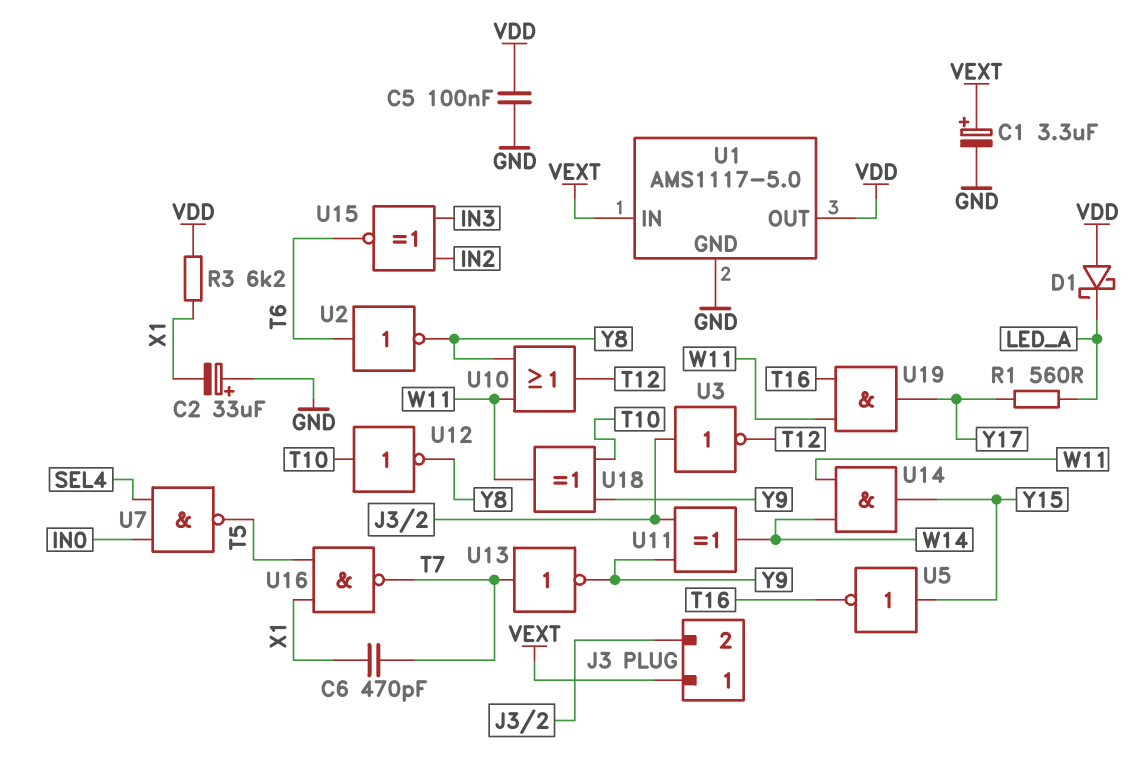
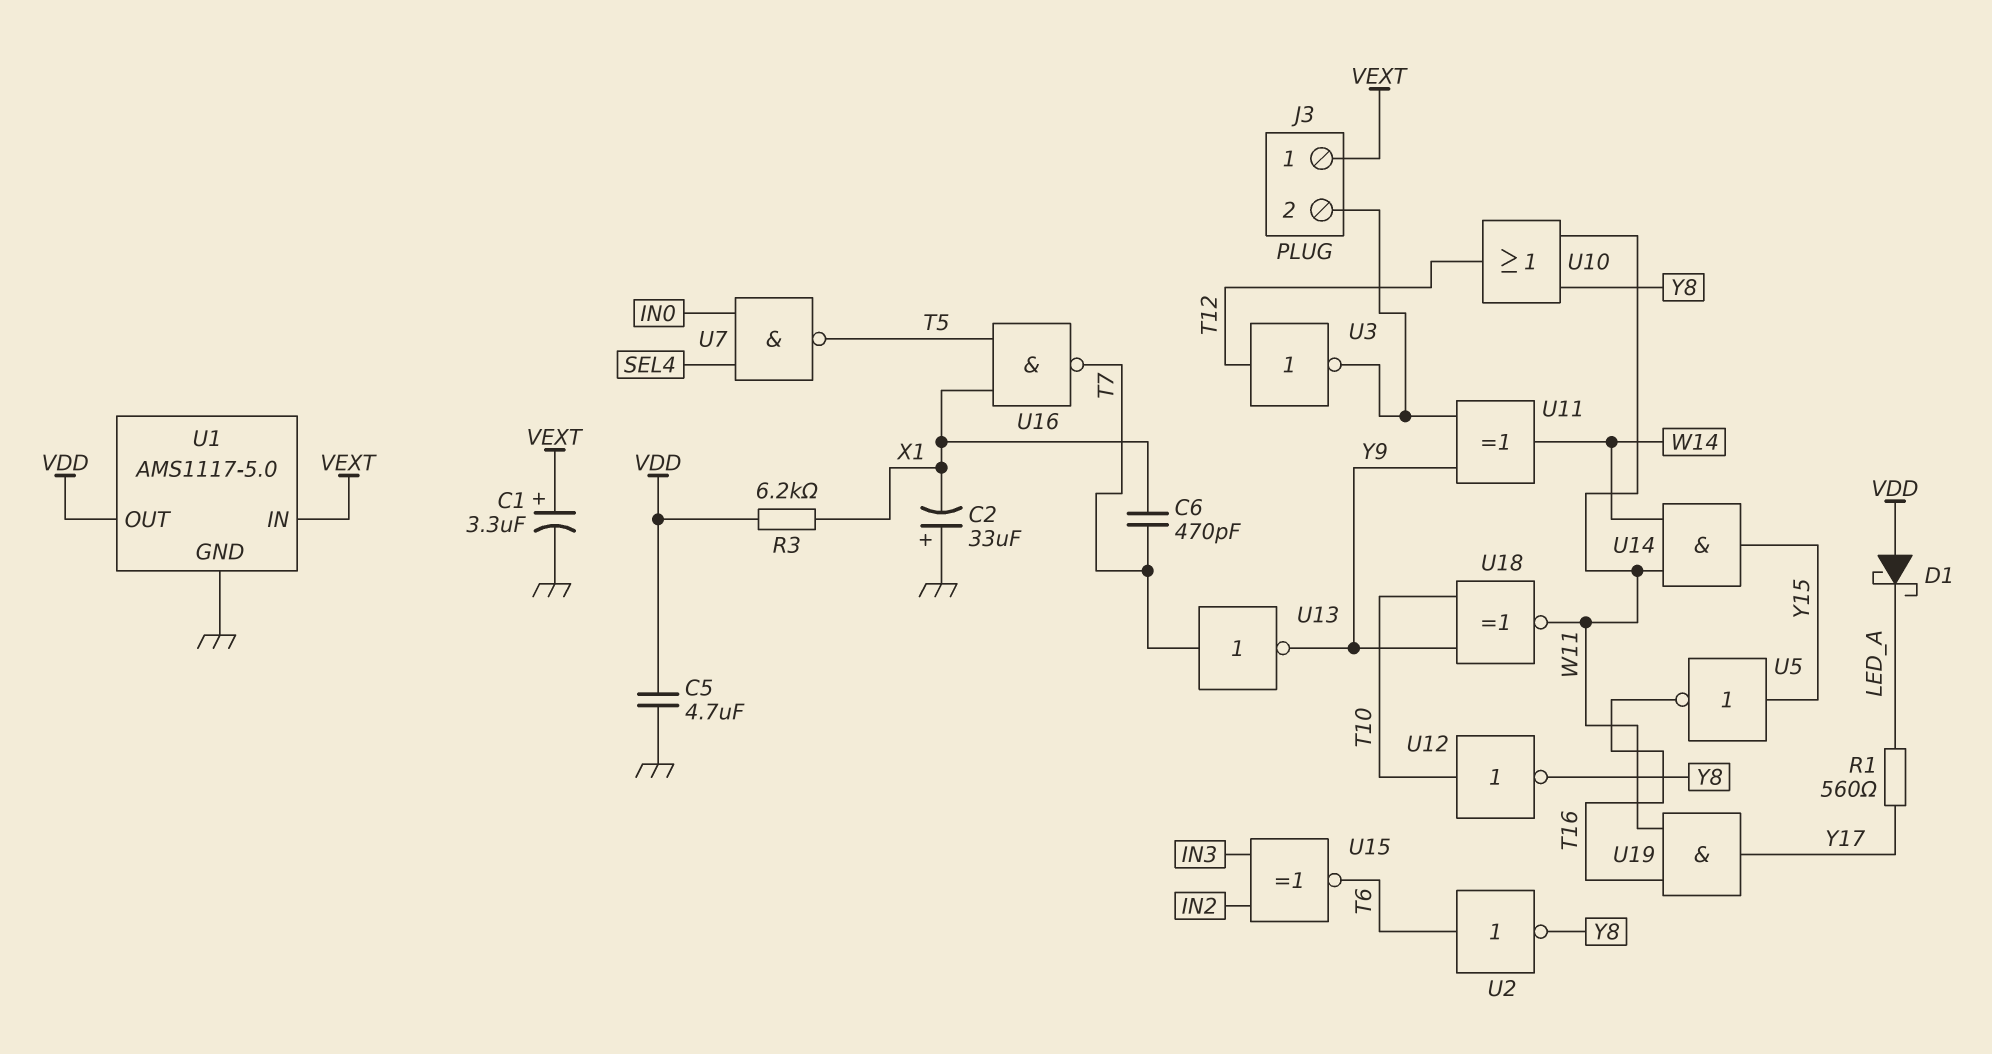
C5: 100nF (GND, VDD) -> 4.7uF (GND, VDD)
U3: NOT (in J3/2, out T12) -> NOT (in T12, out J3/2)
U18: XOR (in T10, in Y9, out W11) -> XNOR (in T10, in Y9, out W11)

